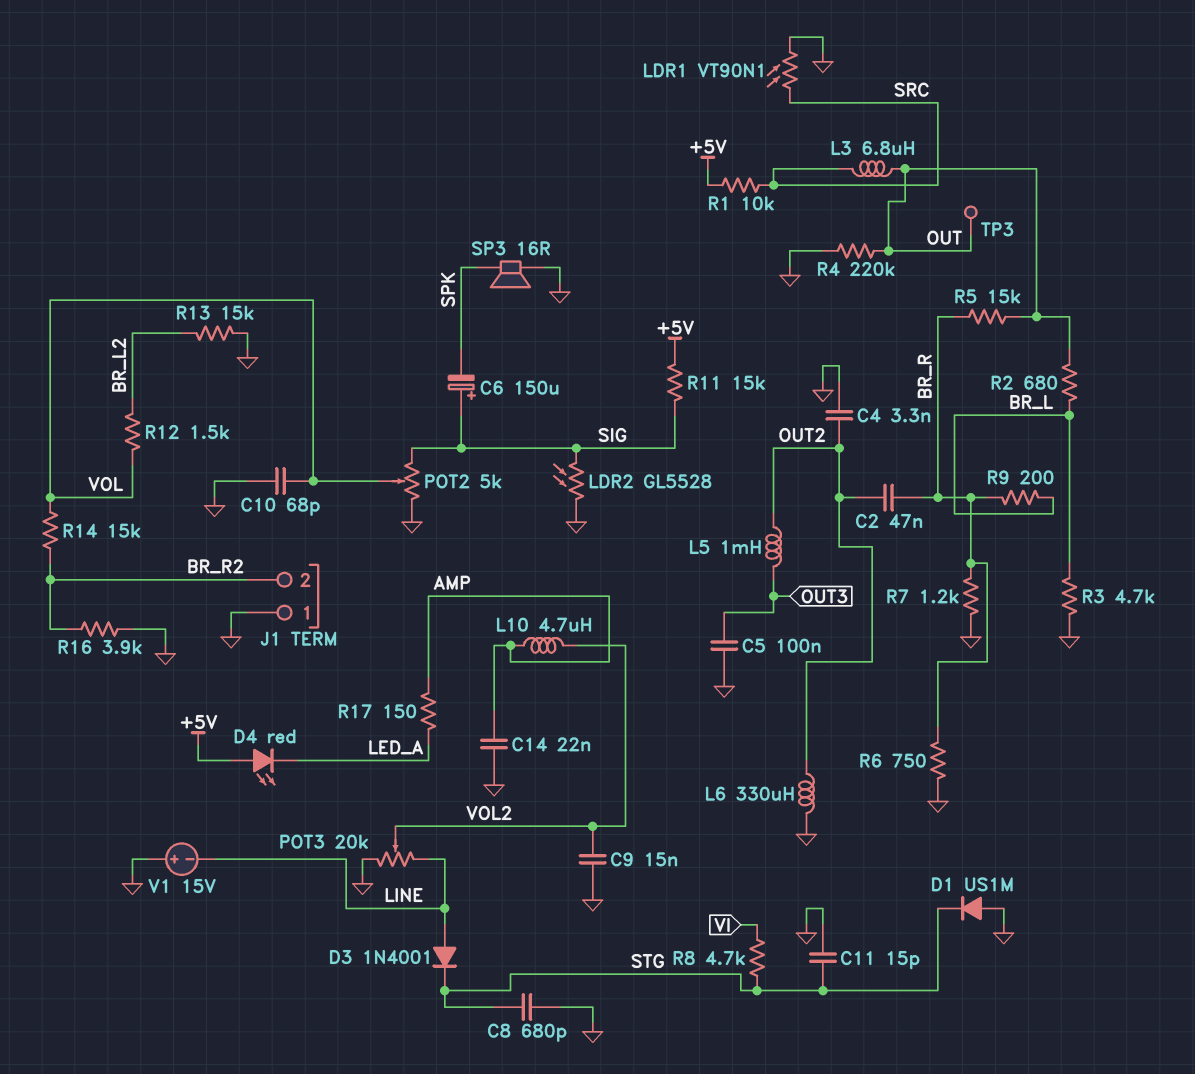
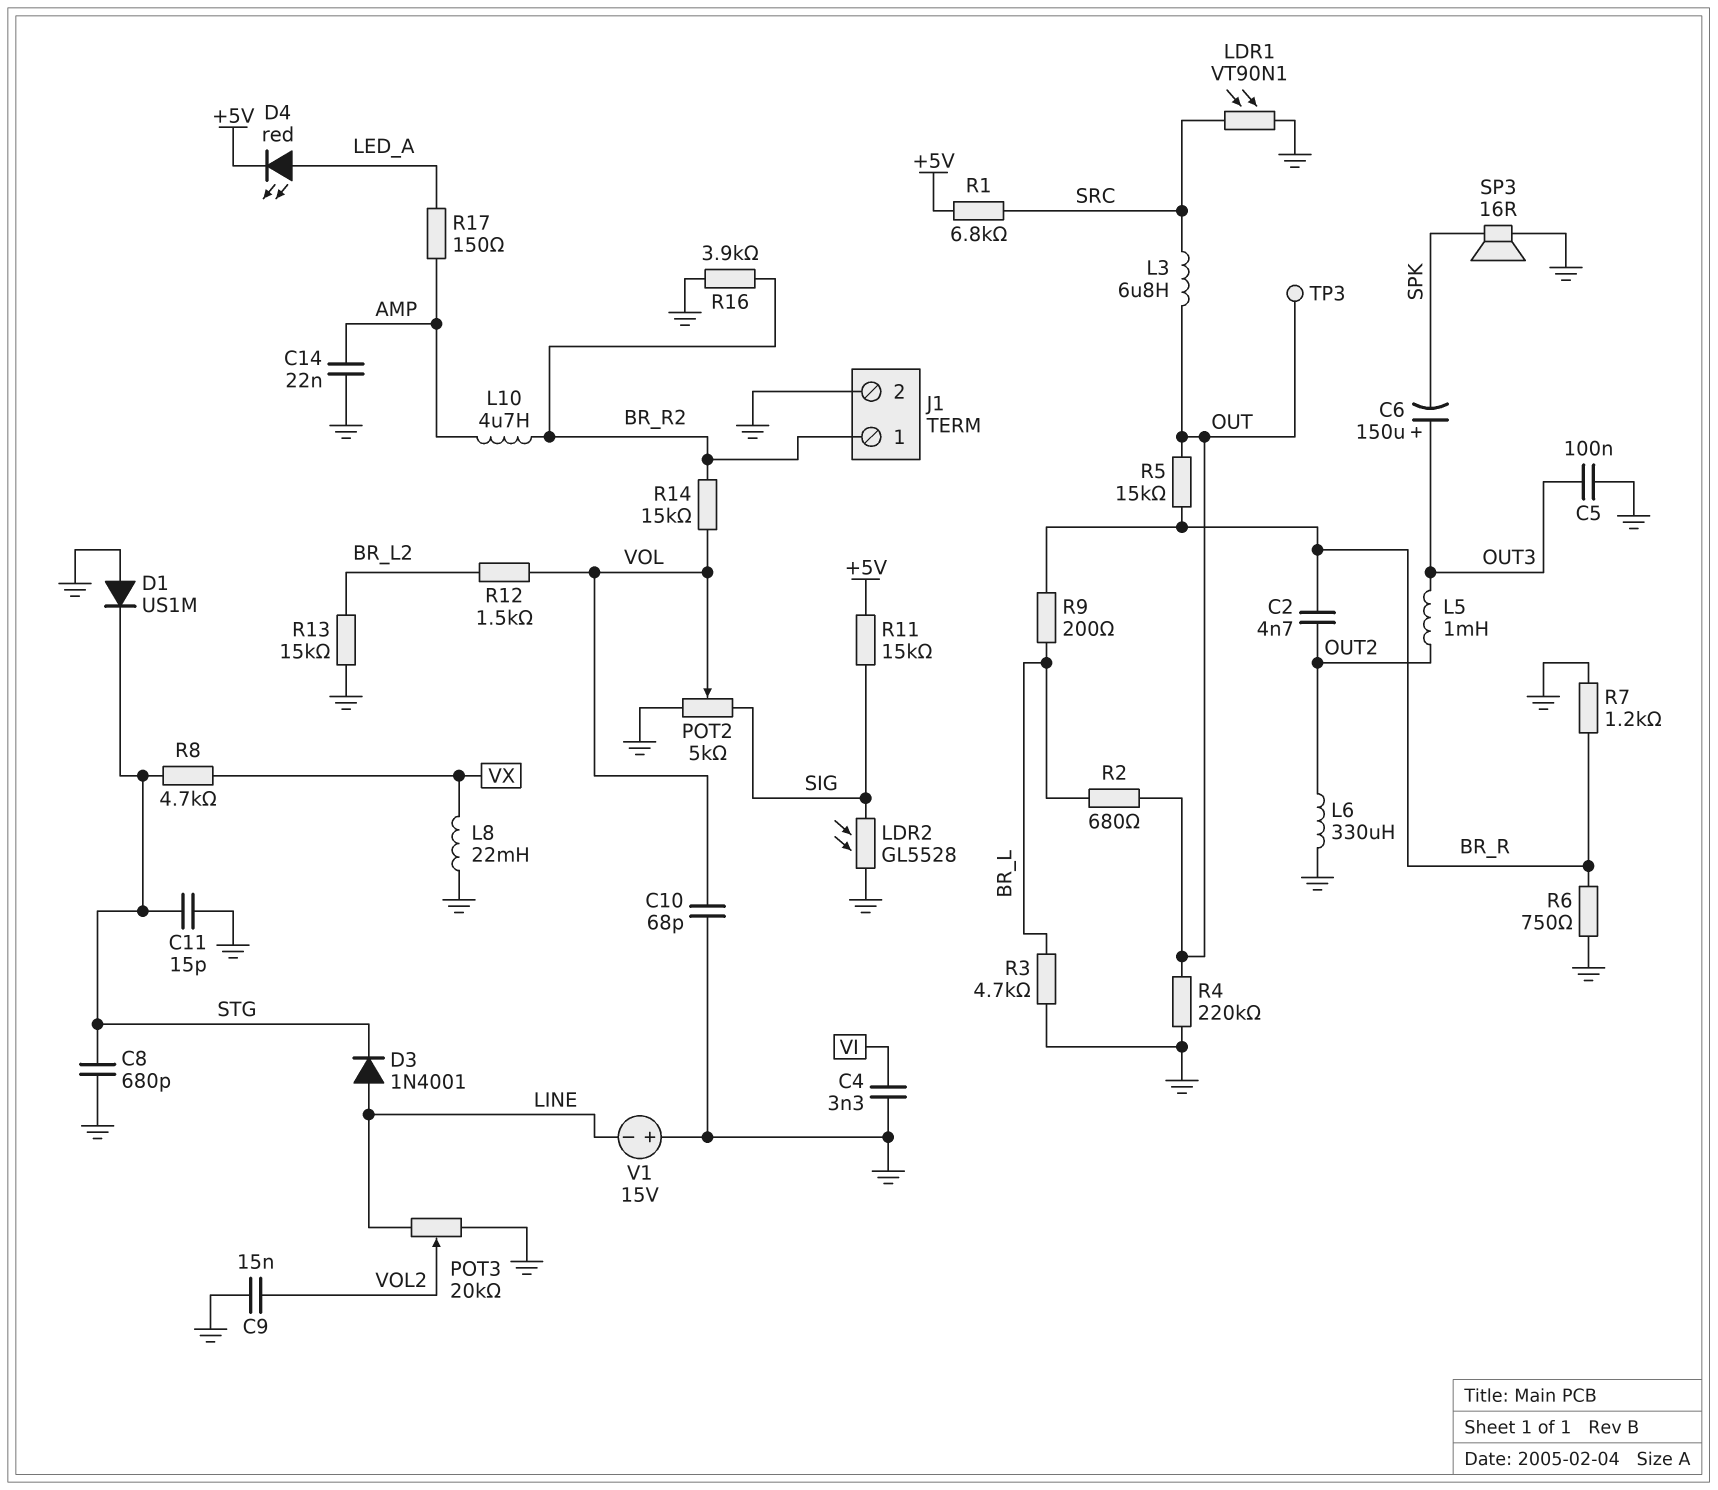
C2: 47nF (BR_R, OUT2) -> 4.7nF (BR_R, OUT2)
C4: 3.3nF (GND, OUT2) -> 3.3nF (GND, VI)
C6: 150uF (plus SIG, minus SPK) -> 150uF (plus OUT3, minus SPK)
D4: LED red (A +5V, K LED_A) -> LED red (A LED_A, K +5V)
J1 pin 1: GND -> BR_R2
J1 pin 2: BR_R2 -> GND
L8: none -> 22mH (GND, VX)
L10: 4.7uH (AMP, VOL2) -> 4.7uH (AMP, BR_R2)
R1: 10k (+5V, SRC) -> 6.8k (+5V, SRC)
R8: 4.7k (STG, VI) -> 4.7k (STG, VX)

